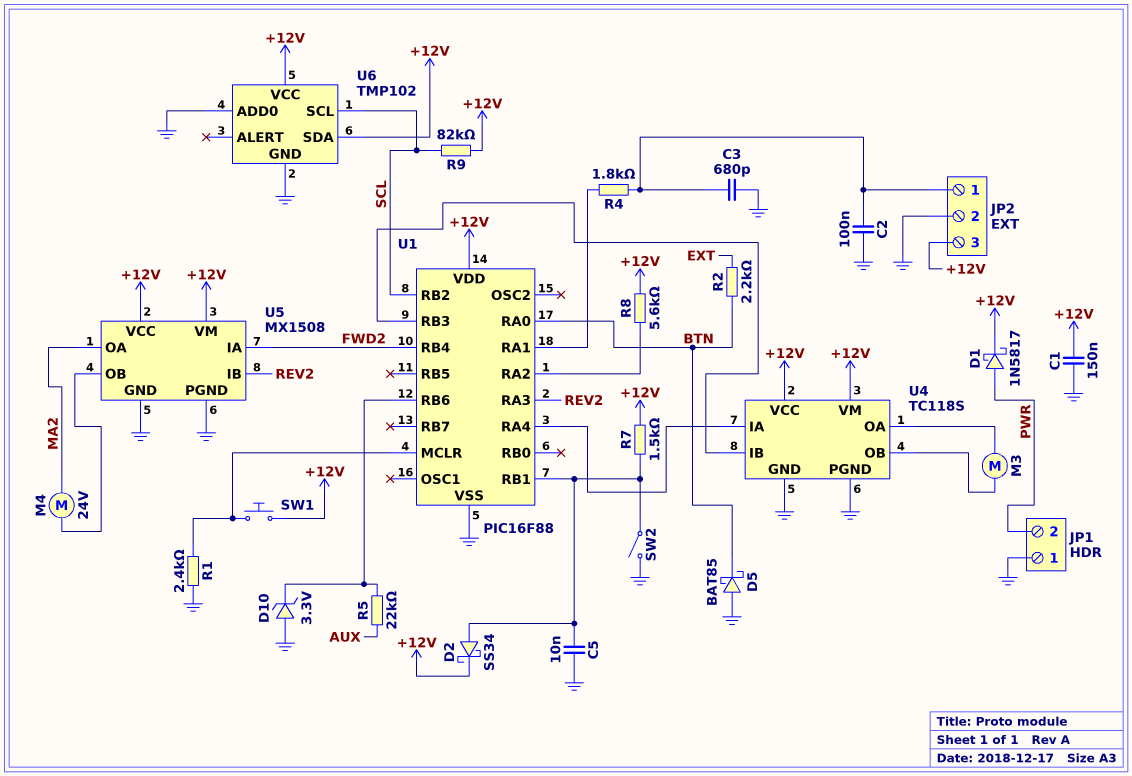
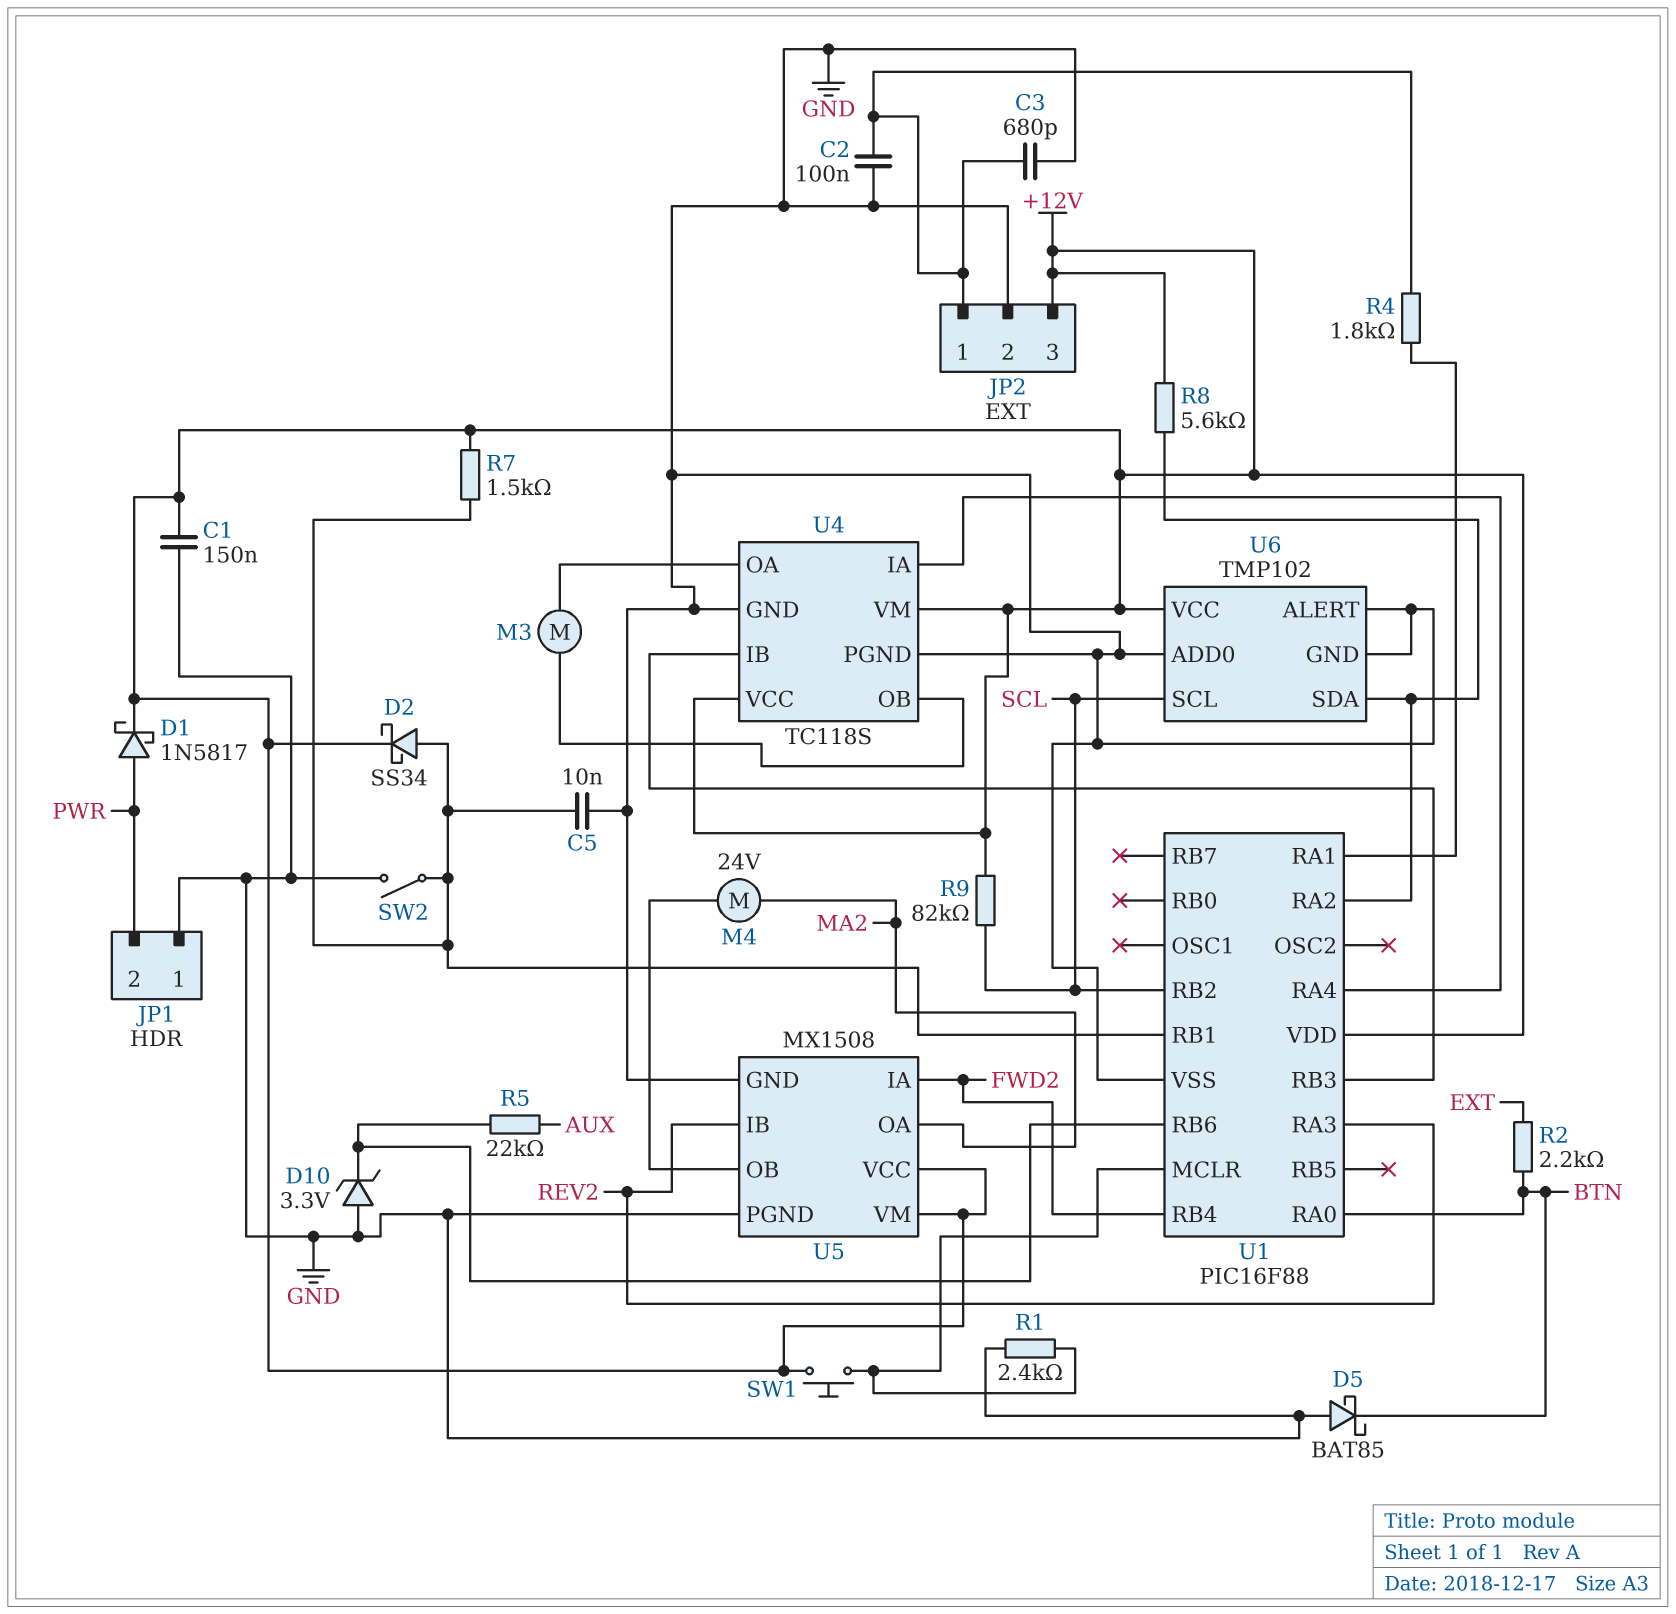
U6 pin ALERT: none -> GND
U6 pin SDA: +12V -> U1/RA2

